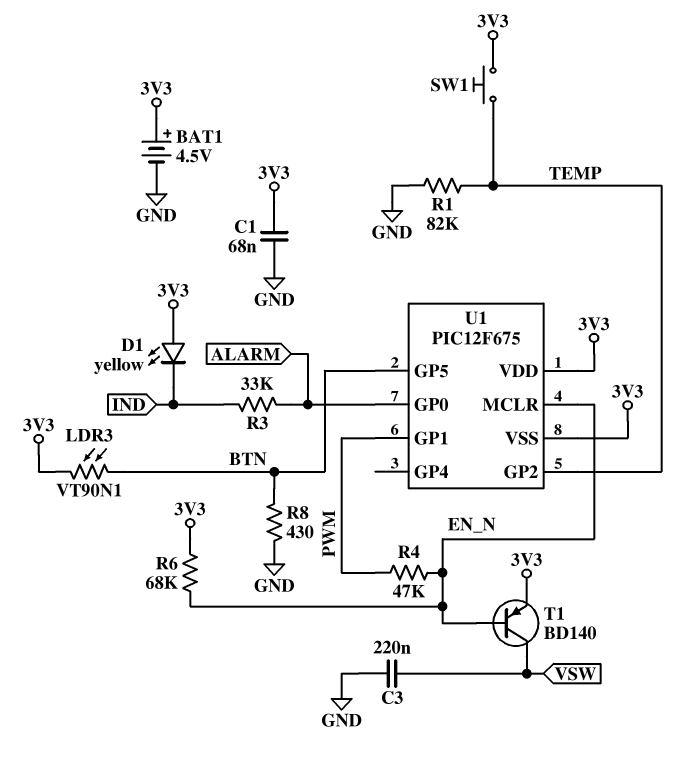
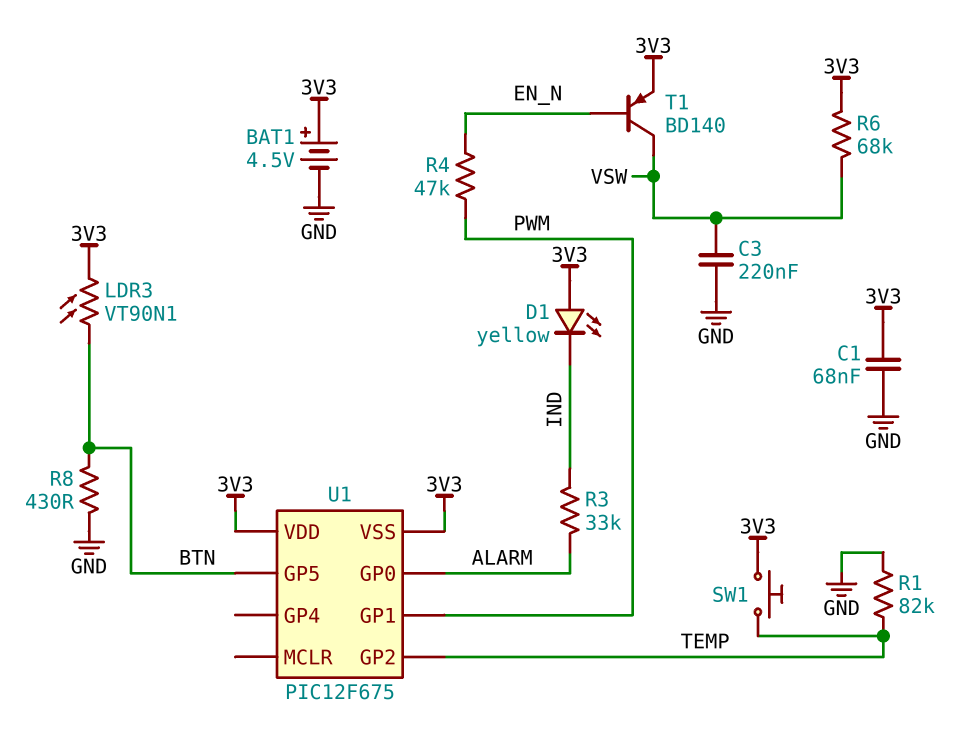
R6: 68k (3V3, EN_N) -> 68k (3V3, VSW)
U1 pin MCLR: EN_N -> none

